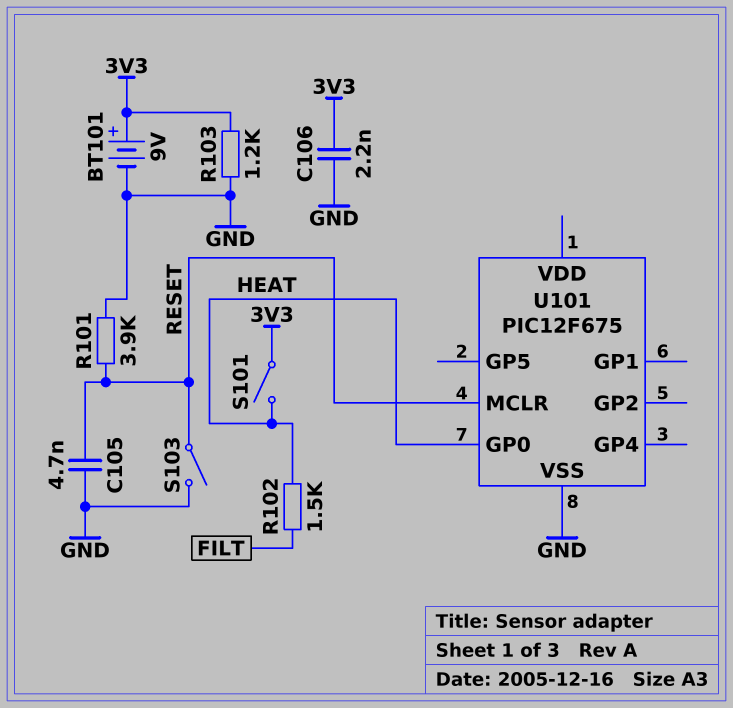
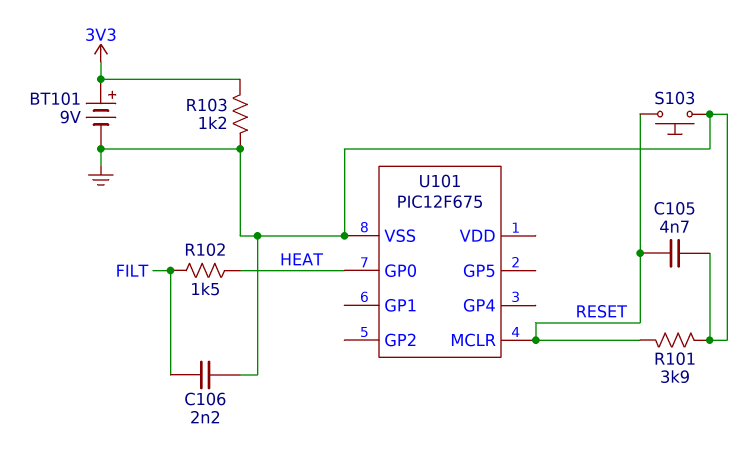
C106: 2.2nF (3V3, GND) -> 2.2nF (FILT, GND)
S101: switch (3V3, HEAT) -> none
S103: switch (GND, RESET) -> button (GND, RESET)

